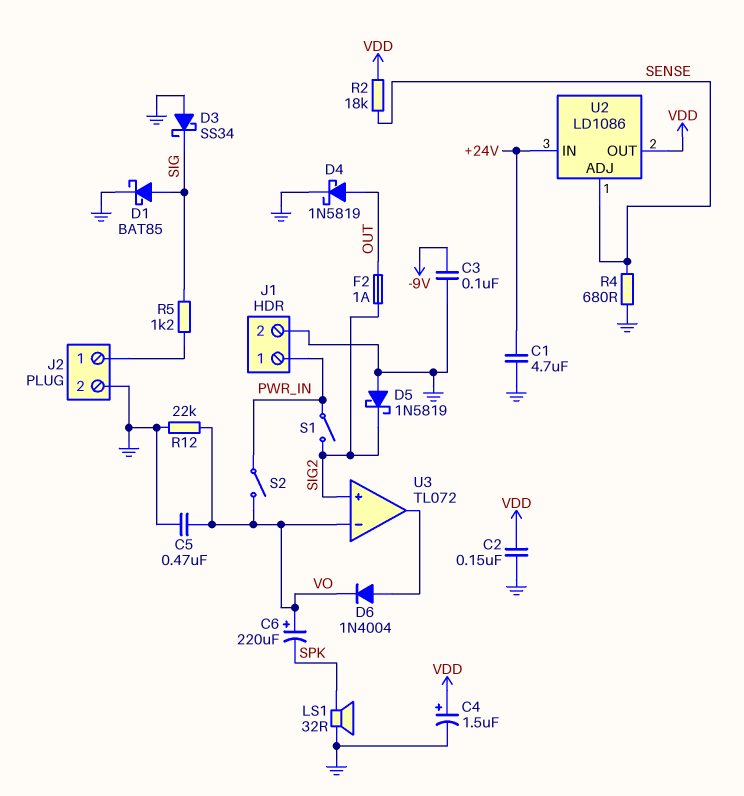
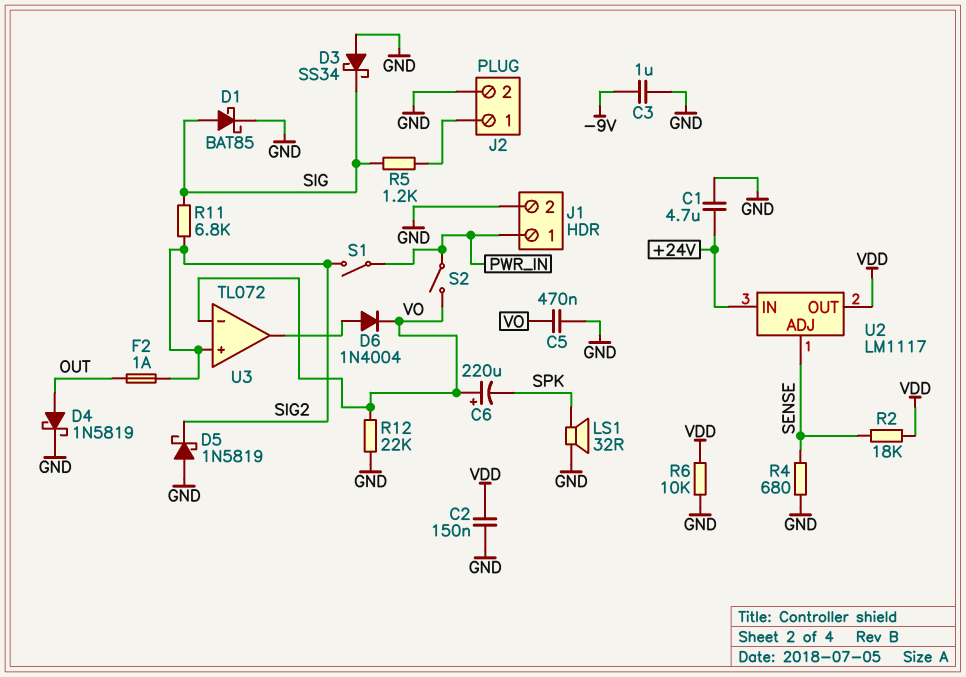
C3: 100nF (-9V, GND) -> 1uF (-9V, GND)
C4: 1.5uF (plus VDD, minus GND) -> none
R6: none -> 10k (GND, VDD)
R11: none -> 6.8k (SIG, SIG2)
U2: LD1086 -> LM1117

